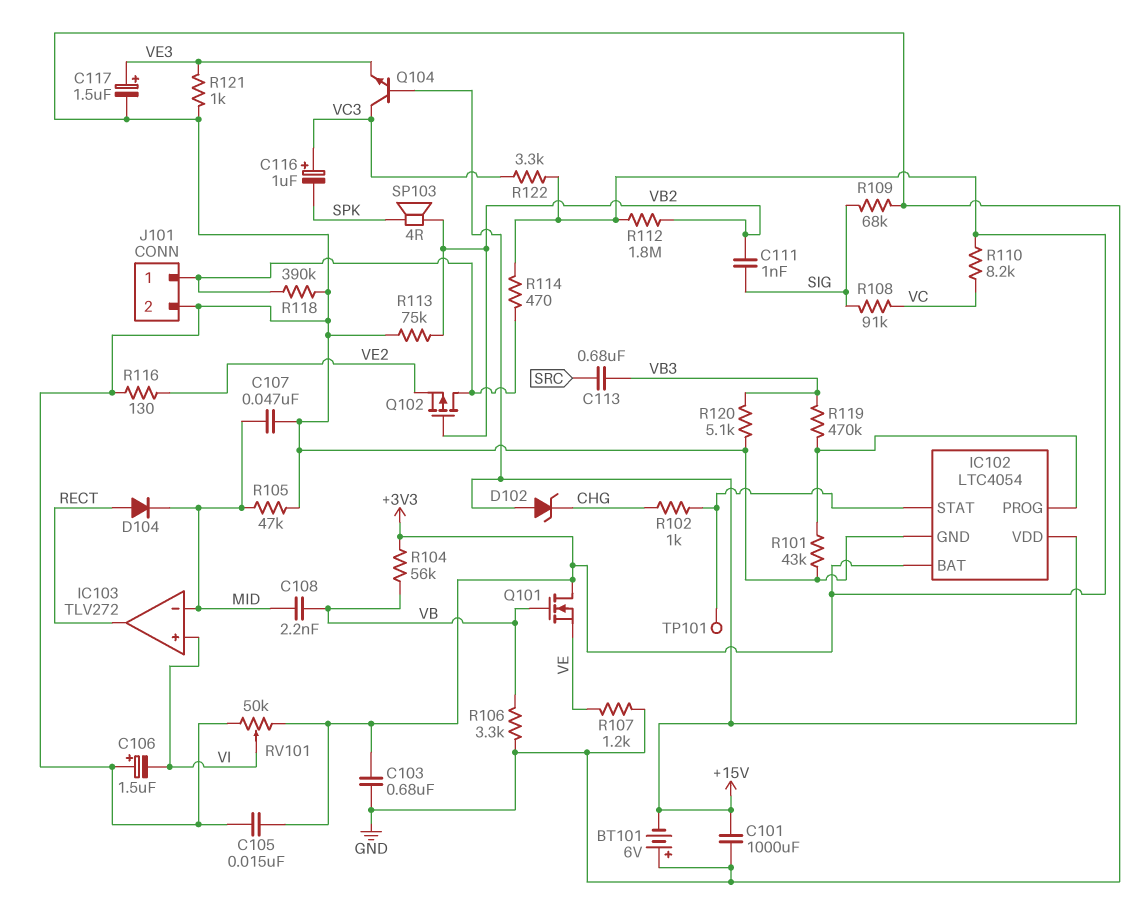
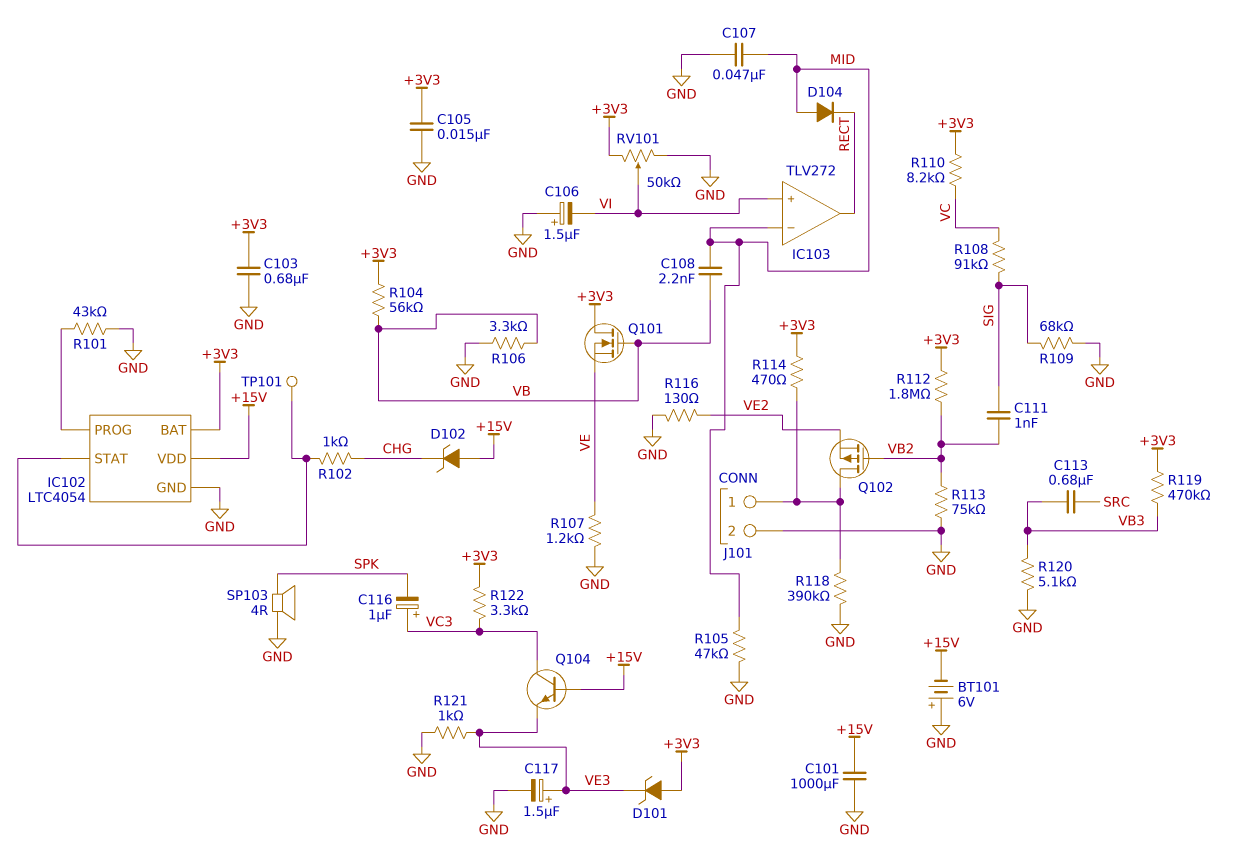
D101: none -> zener (A +3V3, K VE3)
D104: diode (A RECT, K MID) -> diode (A MID, K RECT)
R119: 470k (IC102/PROG, VB3) -> 470k (+3V3, VB3)
SP103: speaker 4R (SPK, VB2) -> speaker 4R (GND, SPK)

